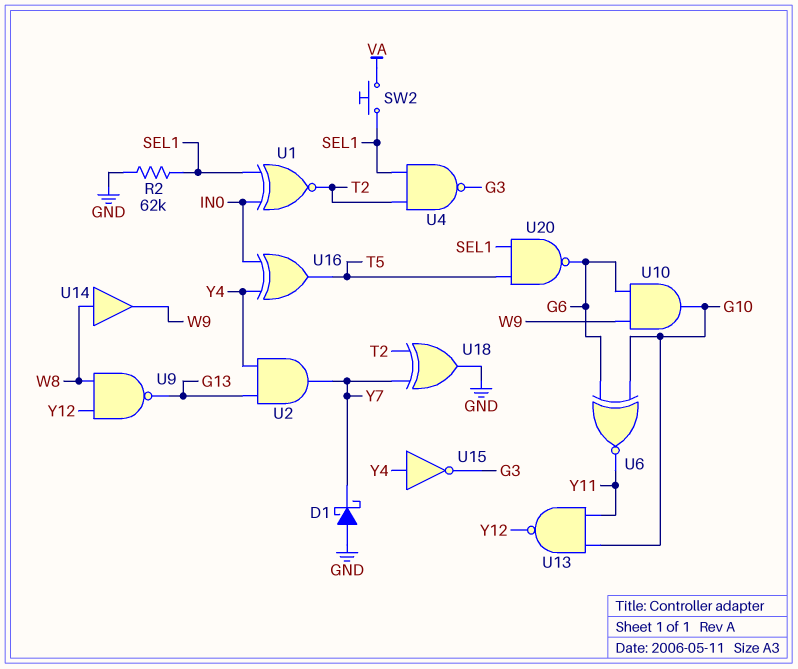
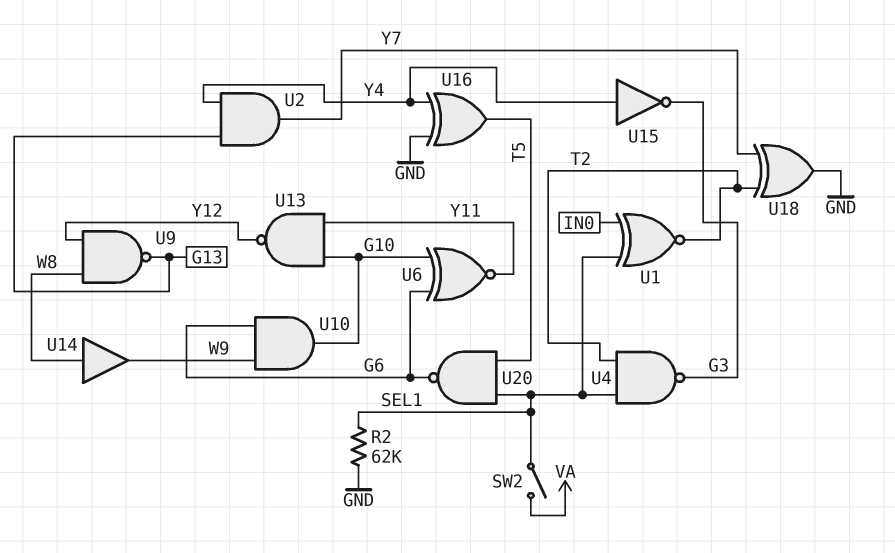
D1: schottky (A GND, K Y7) -> none
SW2: button (SEL1, VA) -> switch (SEL1, VA)
U16: XOR (in IN0, in Y4, out T5) -> XOR (in GND, in Y4, out T5)

